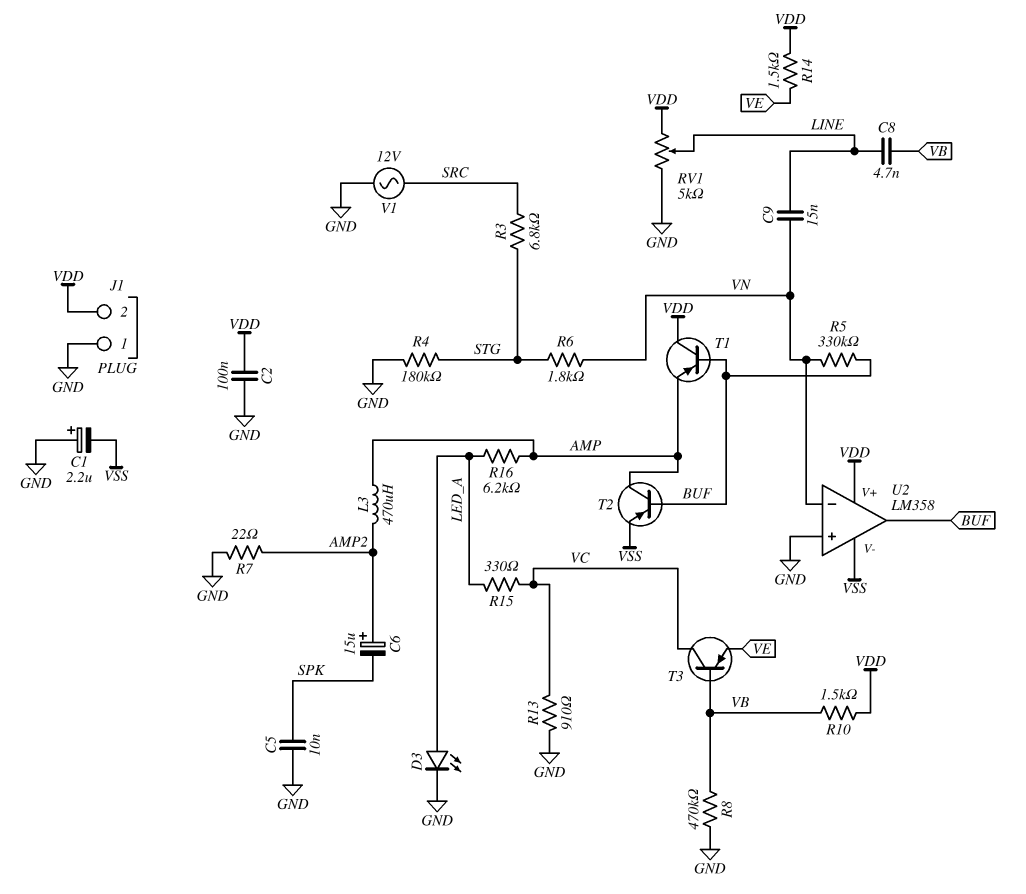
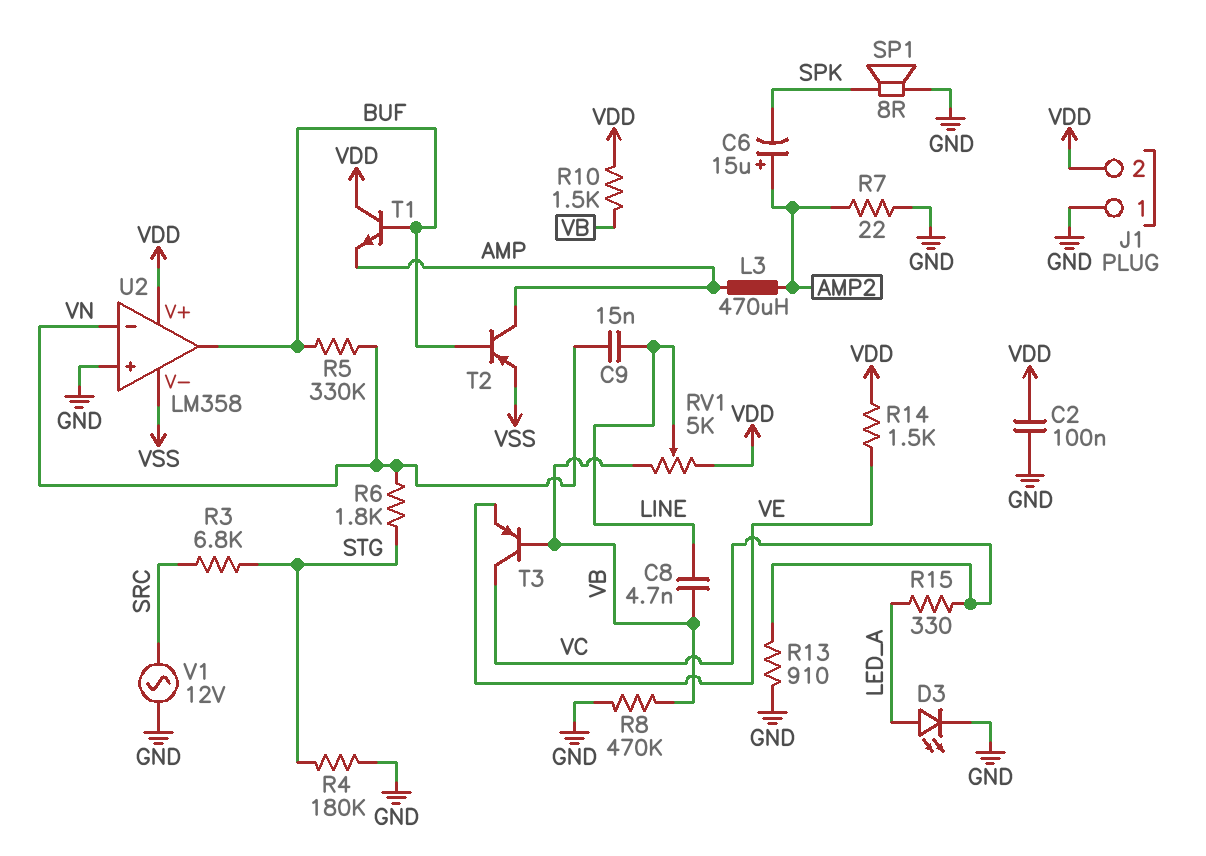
C1: 2.2uF (plus GND, minus VSS) -> none
C5: 10nF (GND, SPK) -> none
R16: 6.2k (AMP, LED_A) -> none
RV1: 5k (GND, VDD, wiper LINE) -> 5k (VB, VDD, wiper LINE)
SP1: none -> speaker 8R (GND, SPK)
T1: PNP (B BUF, C VDD, E AMP) -> NPN (B BUF, C VDD, E AMP)

